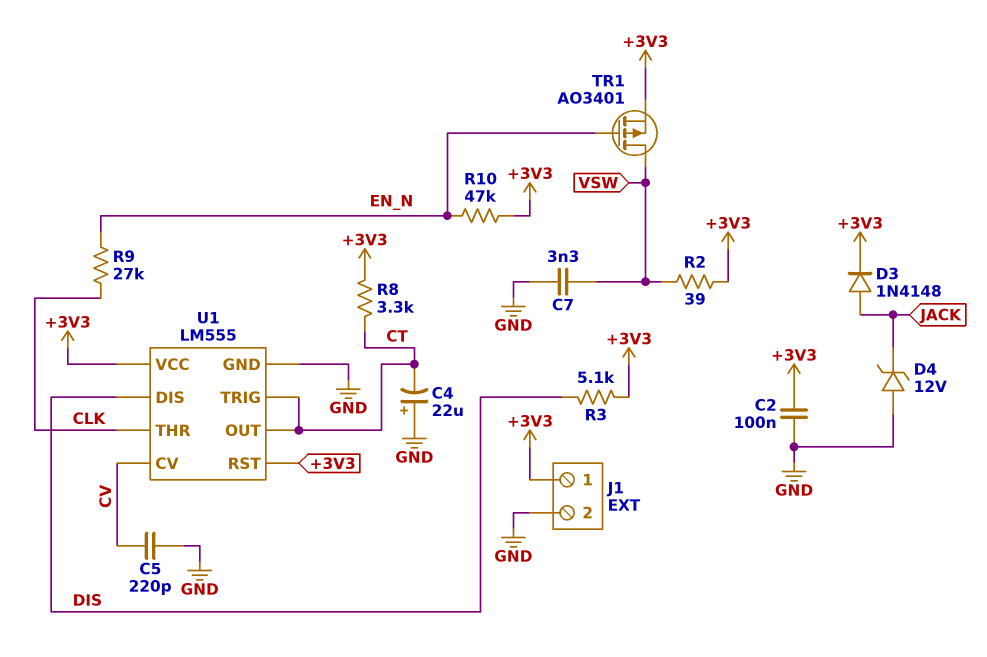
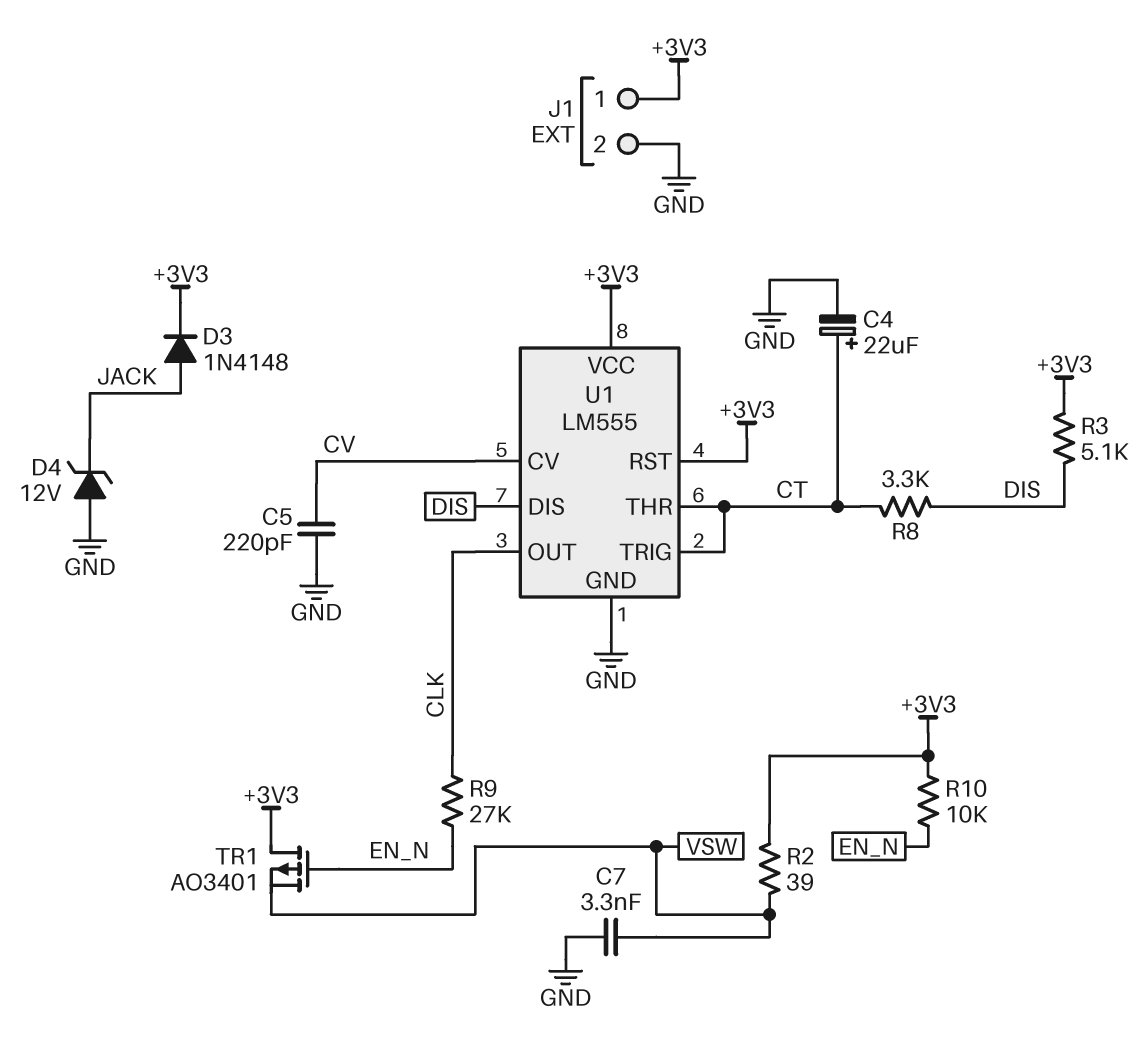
C2: 100nF (+3V3, GND) -> none
C4: 22uF (plus GND, minus CT) -> 22uF (plus CT, minus GND)
R8: 3.3k (+3V3, CT) -> 3.3k (CT, DIS)
R10: 47k (+3V3, EN_N) -> 10k (+3V3, EN_N)
TR1: PMOS AO3401 (G EN_N, D VSW, S +3V3) -> PMOS AO3401 (G EN_N, D +3V3, S VSW)
U1 pin OUT: CT -> CLK
U1 pin THR: CLK -> CT

